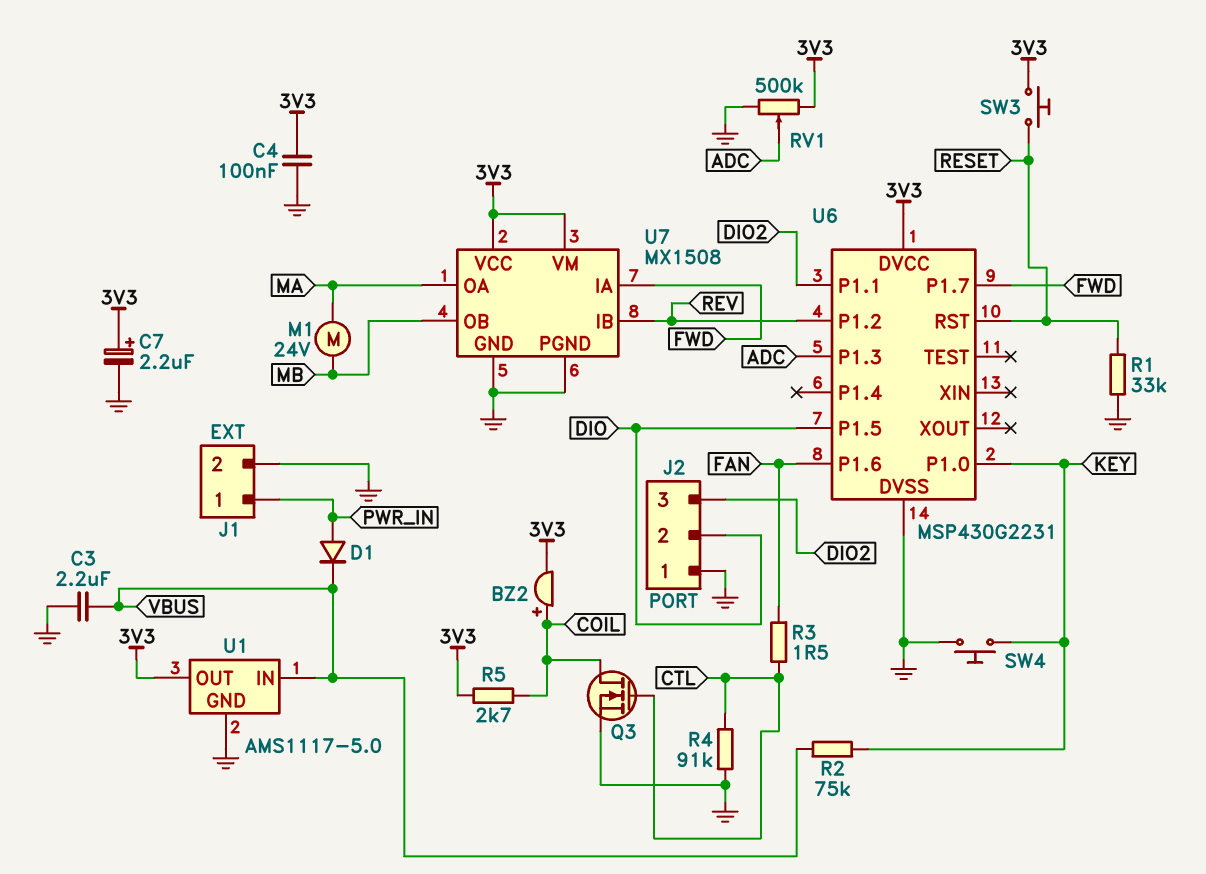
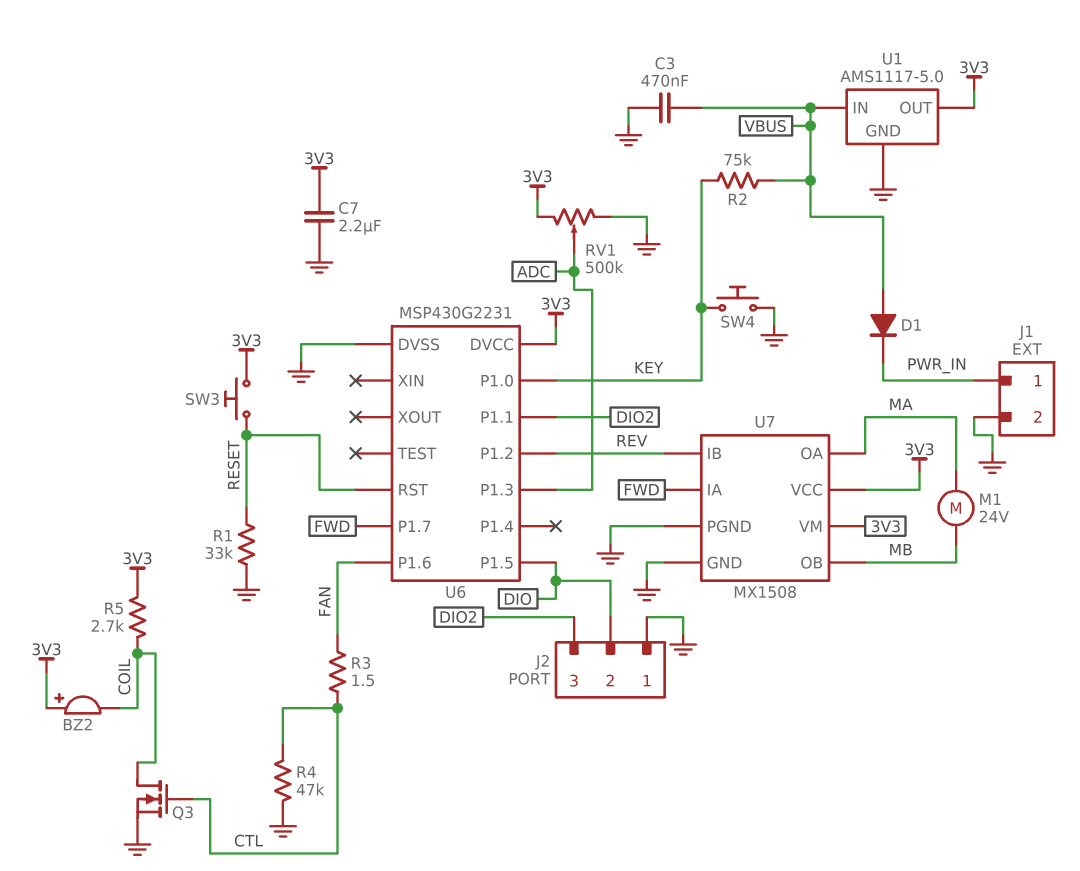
BZ2: buzzer (plus COIL, minus 3V3) -> buzzer (plus 3V3, minus COIL)
C3: 2.2uF (GND, VBUS) -> 470nF (GND, VBUS)
C4: 100nF (3V3, GND) -> none
C7: 2.2uF (plus 3V3, minus GND) -> 2.2uF (3V3, GND)
D1: diode (A PWR_IN, K VBUS) -> diode (A VBUS, K PWR_IN)
R4: 91k (CTL, GND) -> 47k (CTL, GND)

